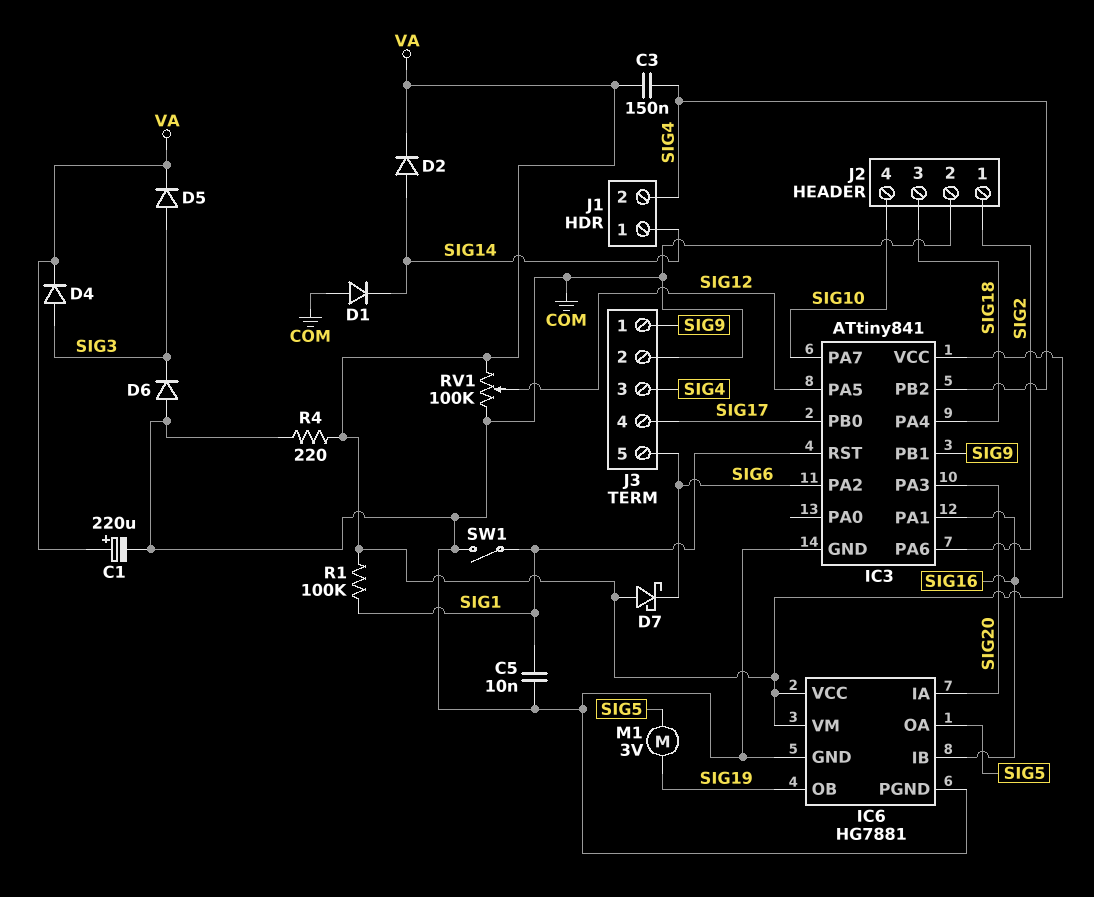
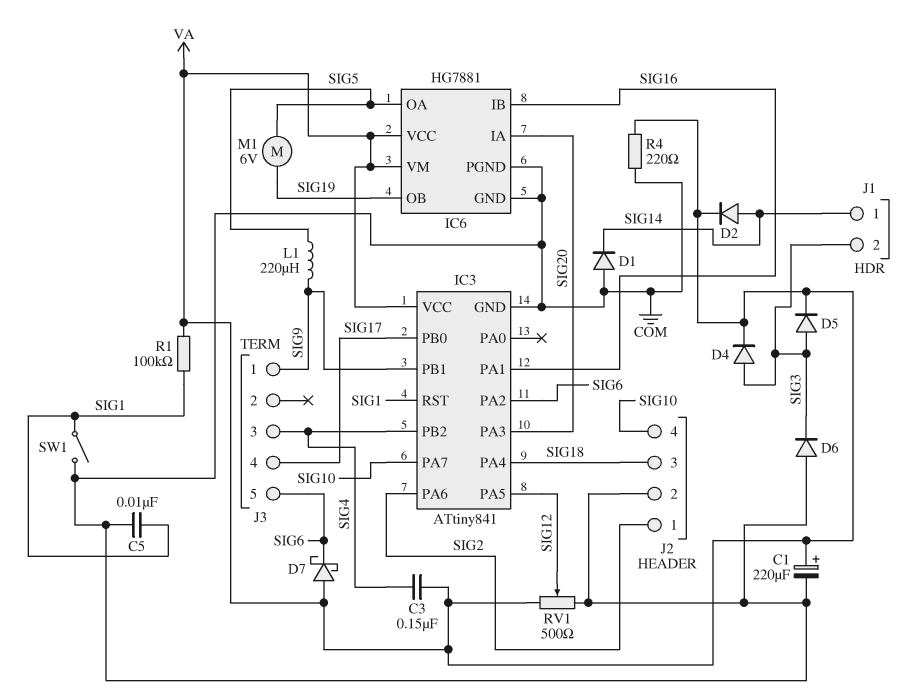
J1 pin 2: SIG4 -> SIG3
J3 pin 2: COM -> none
L1: none -> 220uH (SIG5, SIG9)
M1: motor 3V (SIG5, SIG19) -> motor 6V (SIG5, SIG19)
RV1: 100k (COM, VA, wiper SIG12) -> 500 (COM, VA, wiper SIG12)

